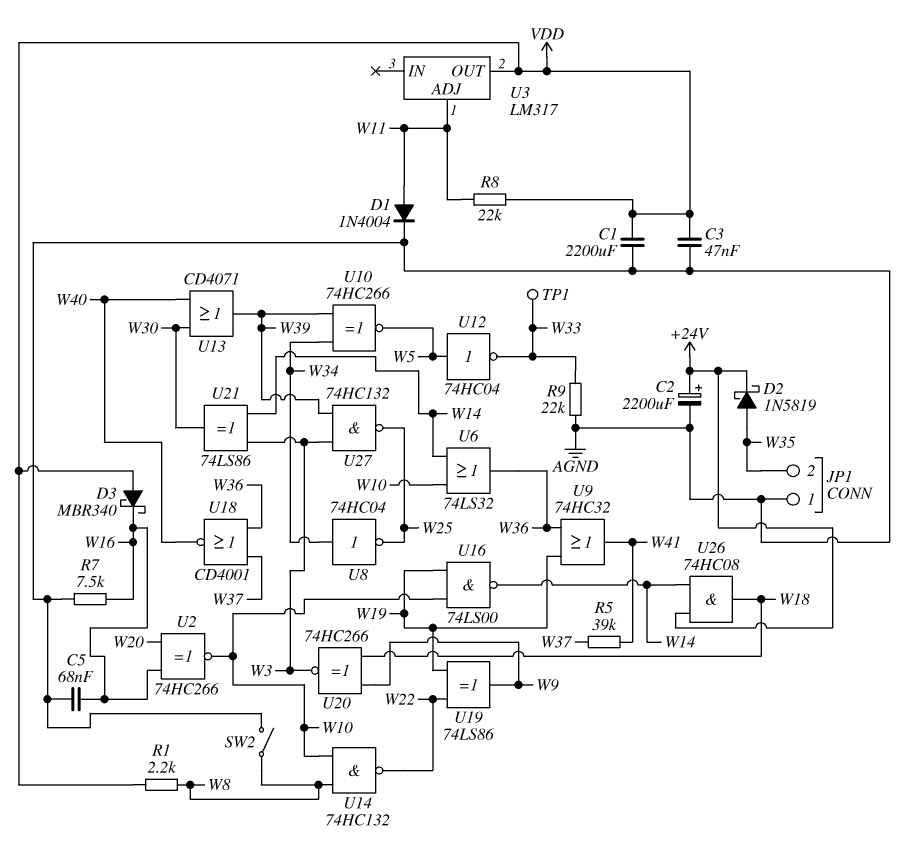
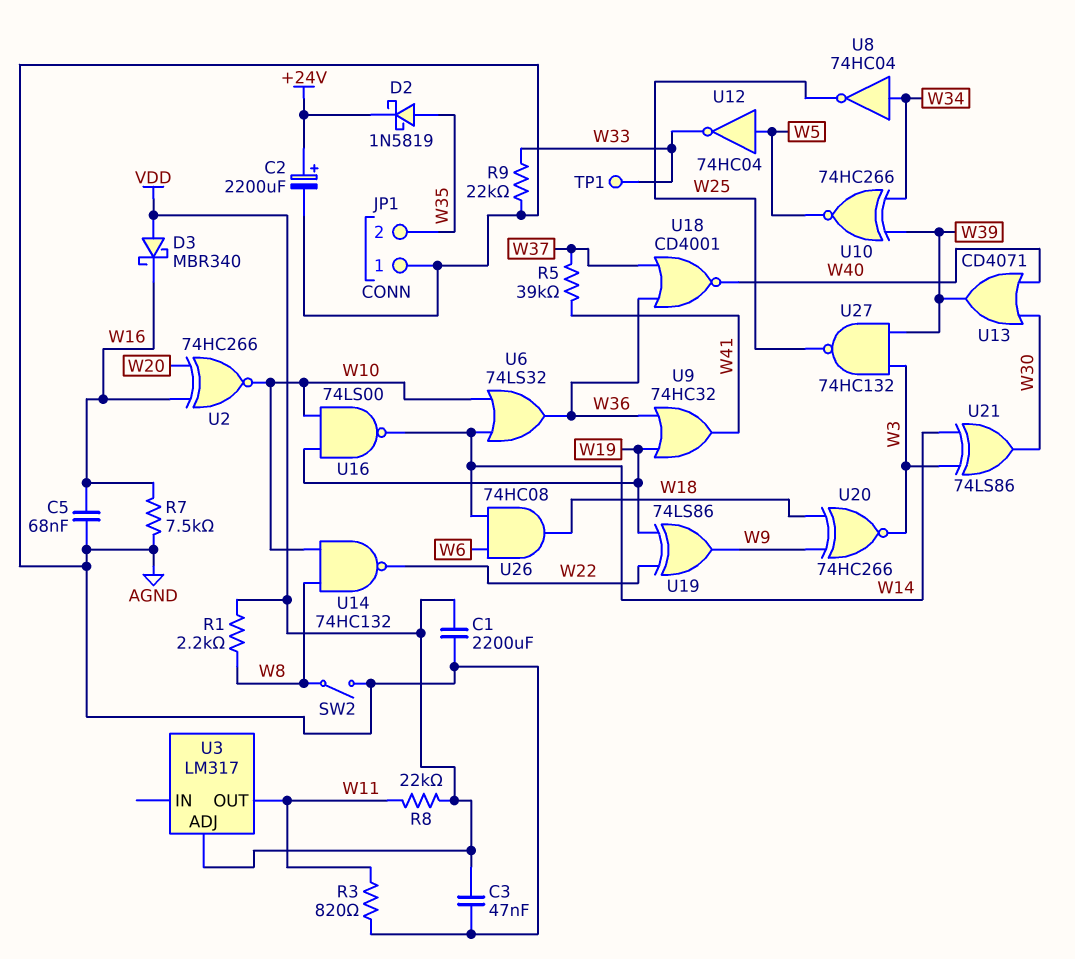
D1: diode 1N4004 (A W11, K AGND) -> none
R3: none -> 820 (AGND, W11)
U3 pin ADJ: W11 -> VDD
U3 pin OUT: VDD -> W11
U26: AND 74HC08 (in +24V, in W14, out W18) -> AND 74HC08 (in W6, in W14, out W18)

